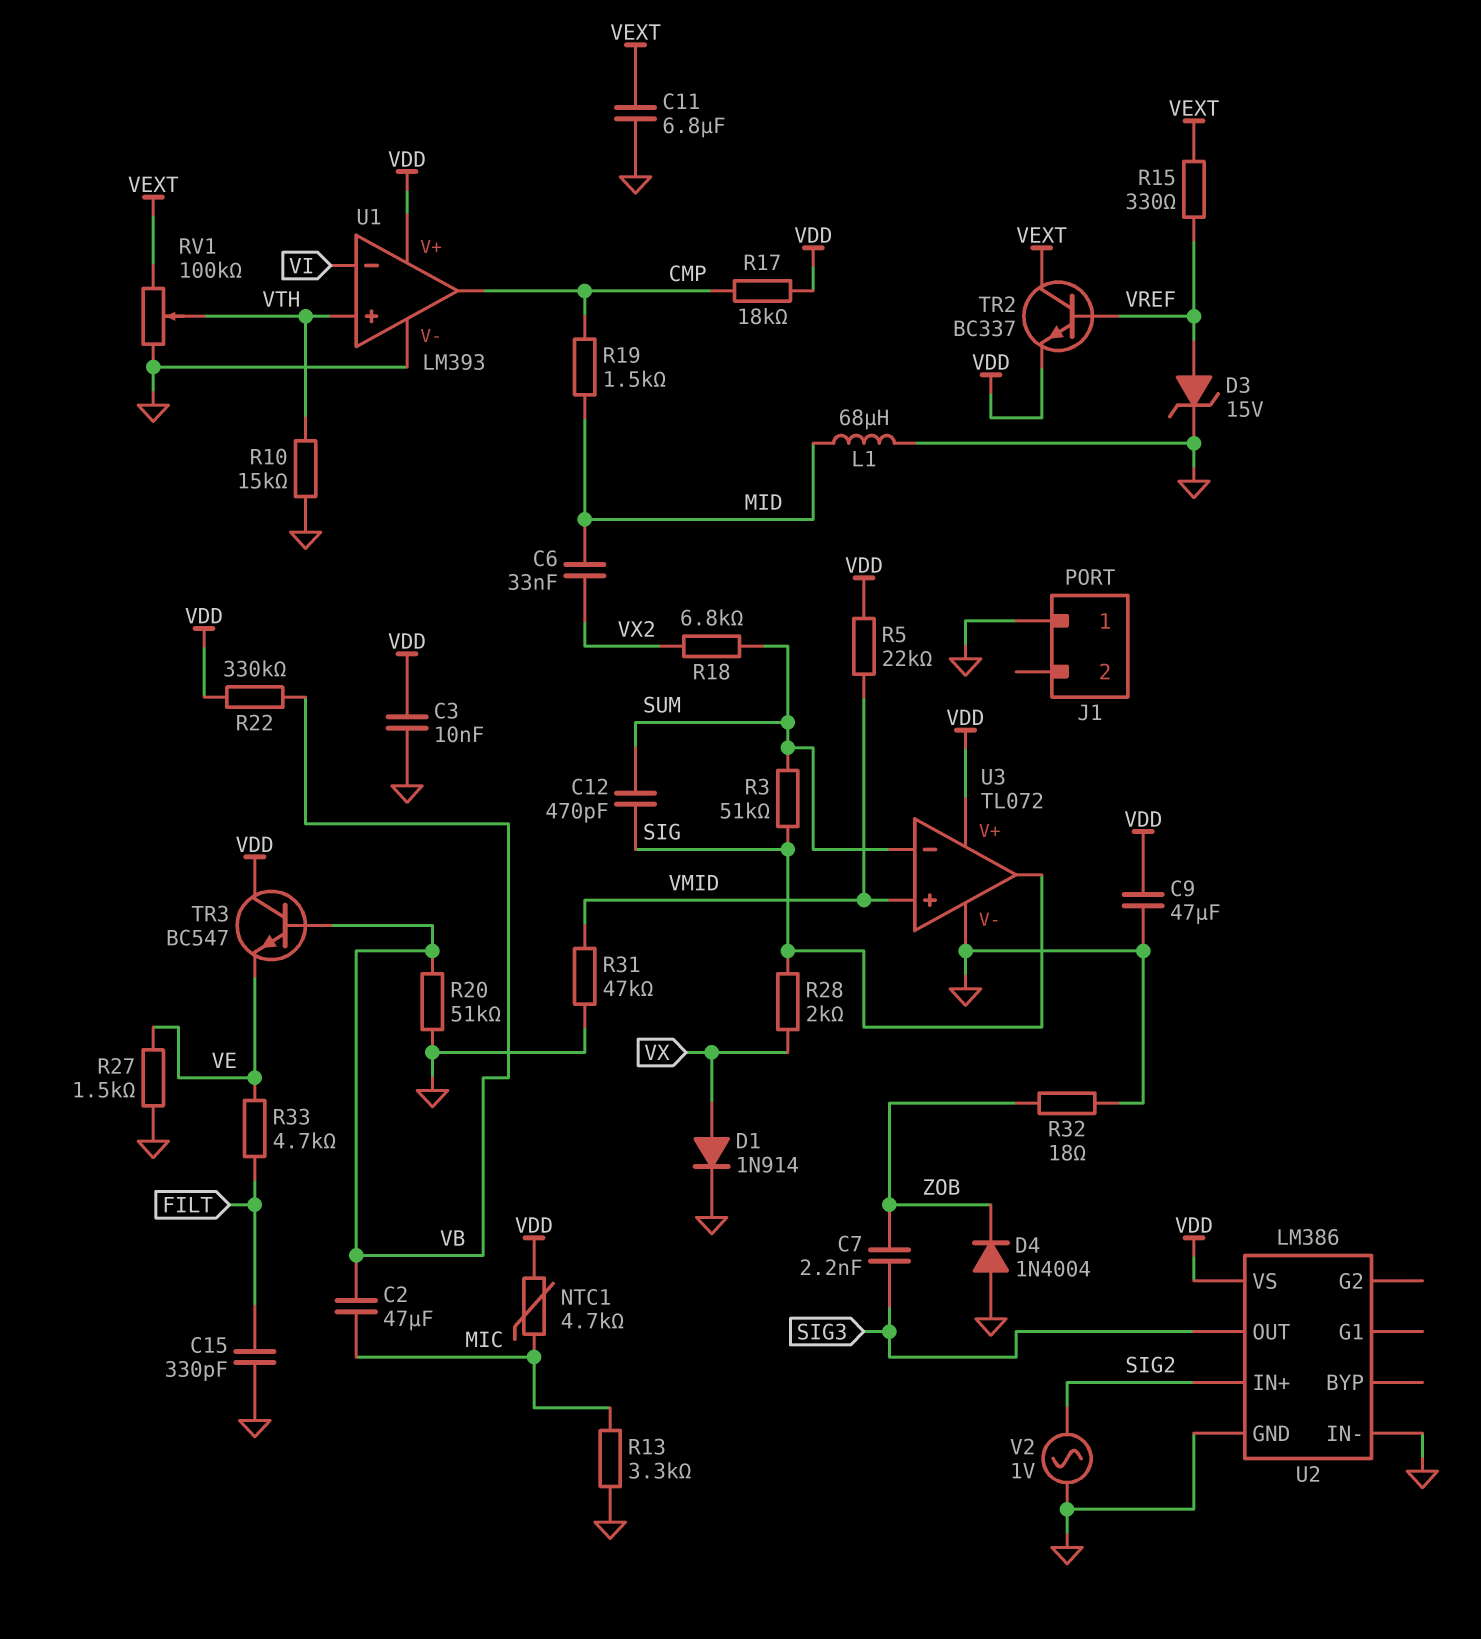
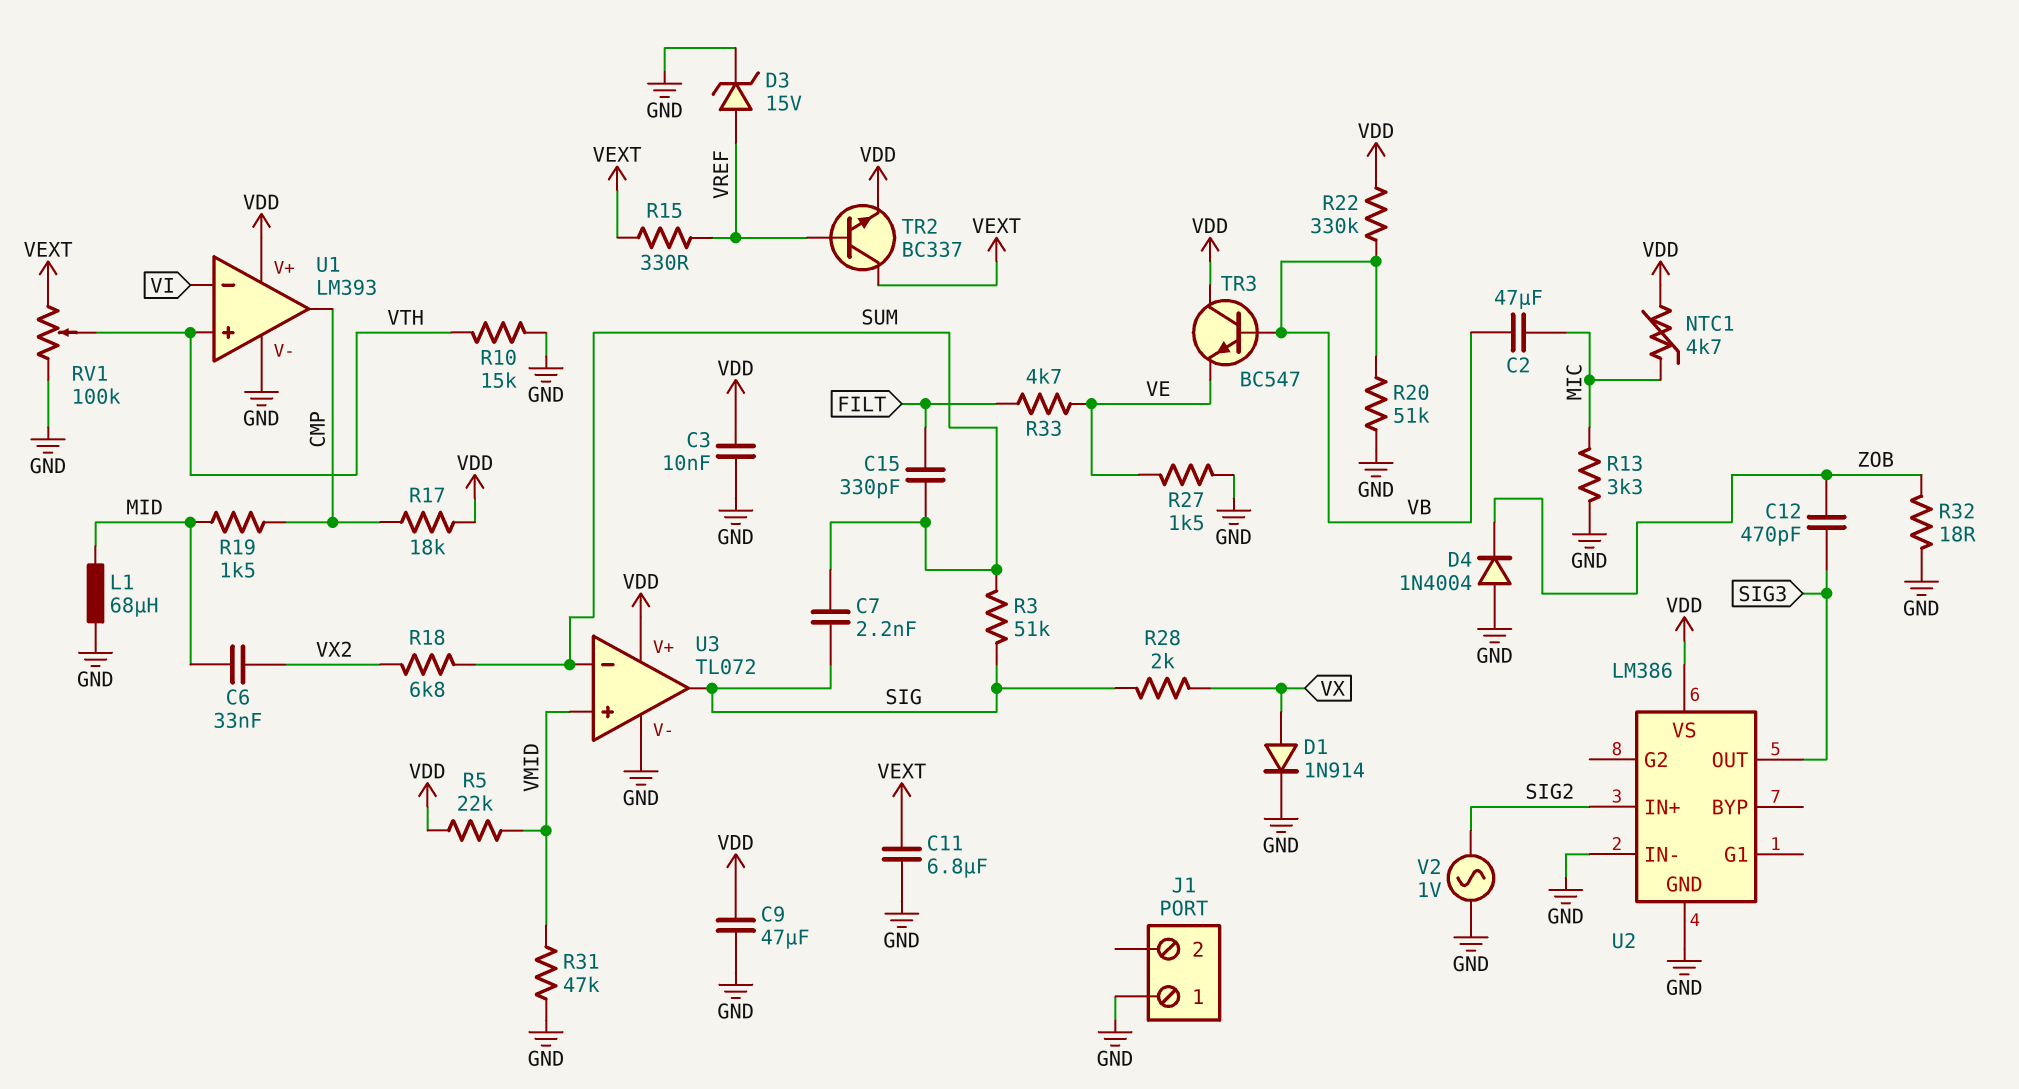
C7: 2.2nF (SIG3, ZOB) -> 2.2nF (SIG, SUM)
C12: 470pF (SIG, SUM) -> 470pF (SIG3, ZOB)
C15: 330pF (FILT, GND) -> 330pF (FILT, SUM)

